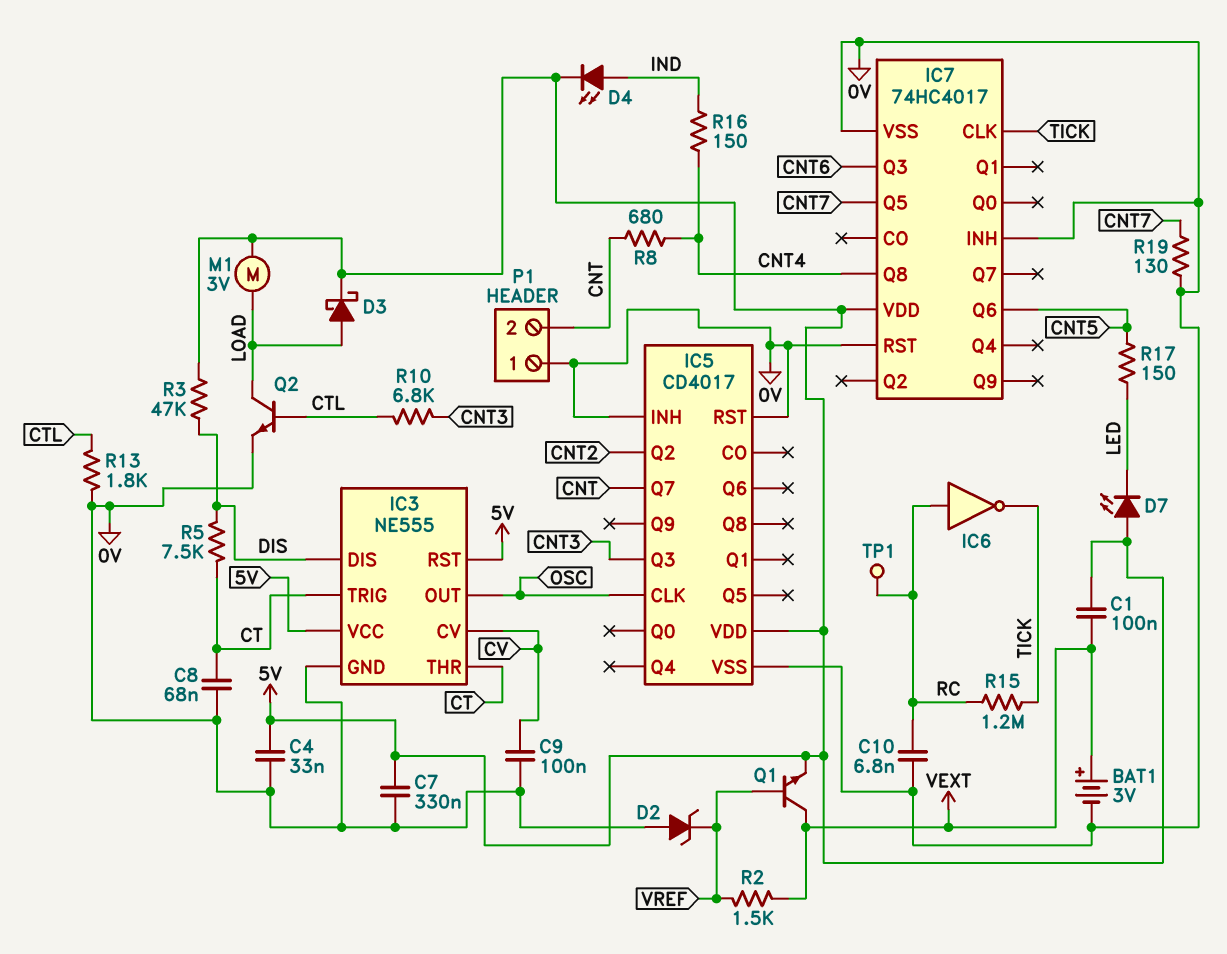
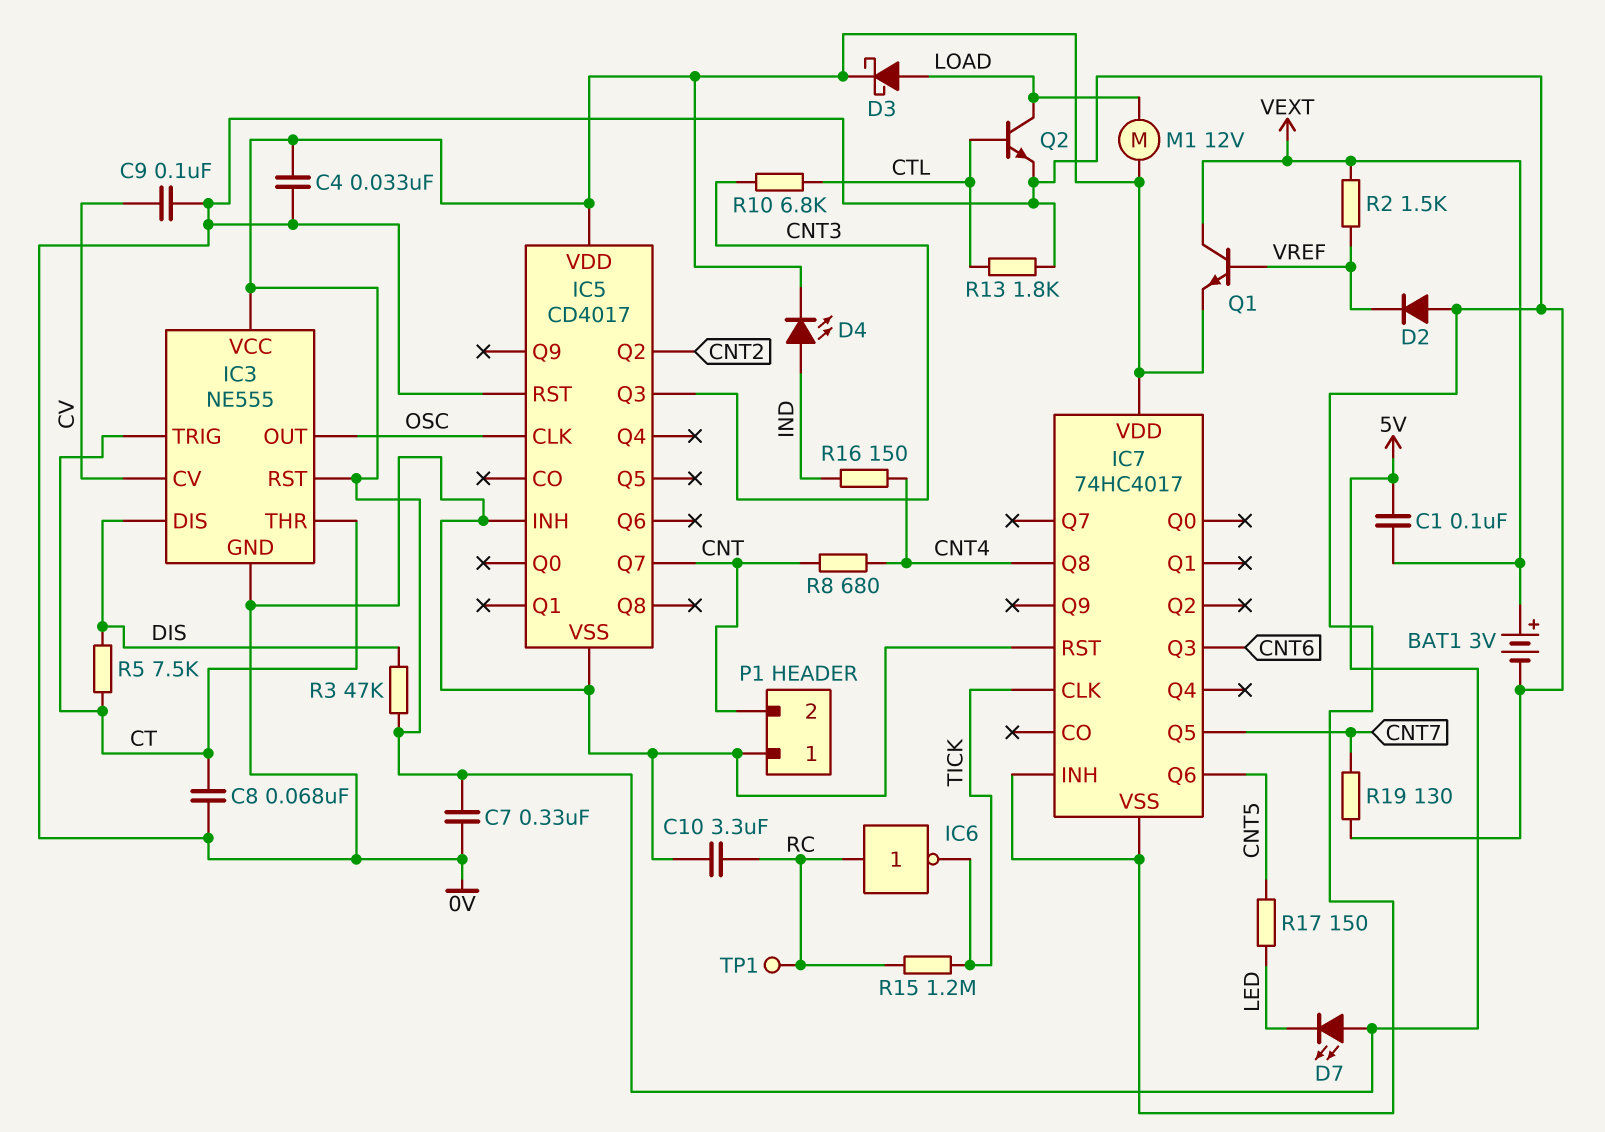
C10: 6.8nF (0V, RC) -> 3.3uF (0V, RC)
D2: zener (A 0V, K VREF) -> diode (A 0V, K VREF)
M1: motor 3V (5V, LOAD) -> motor 12V (5V, LOAD)

